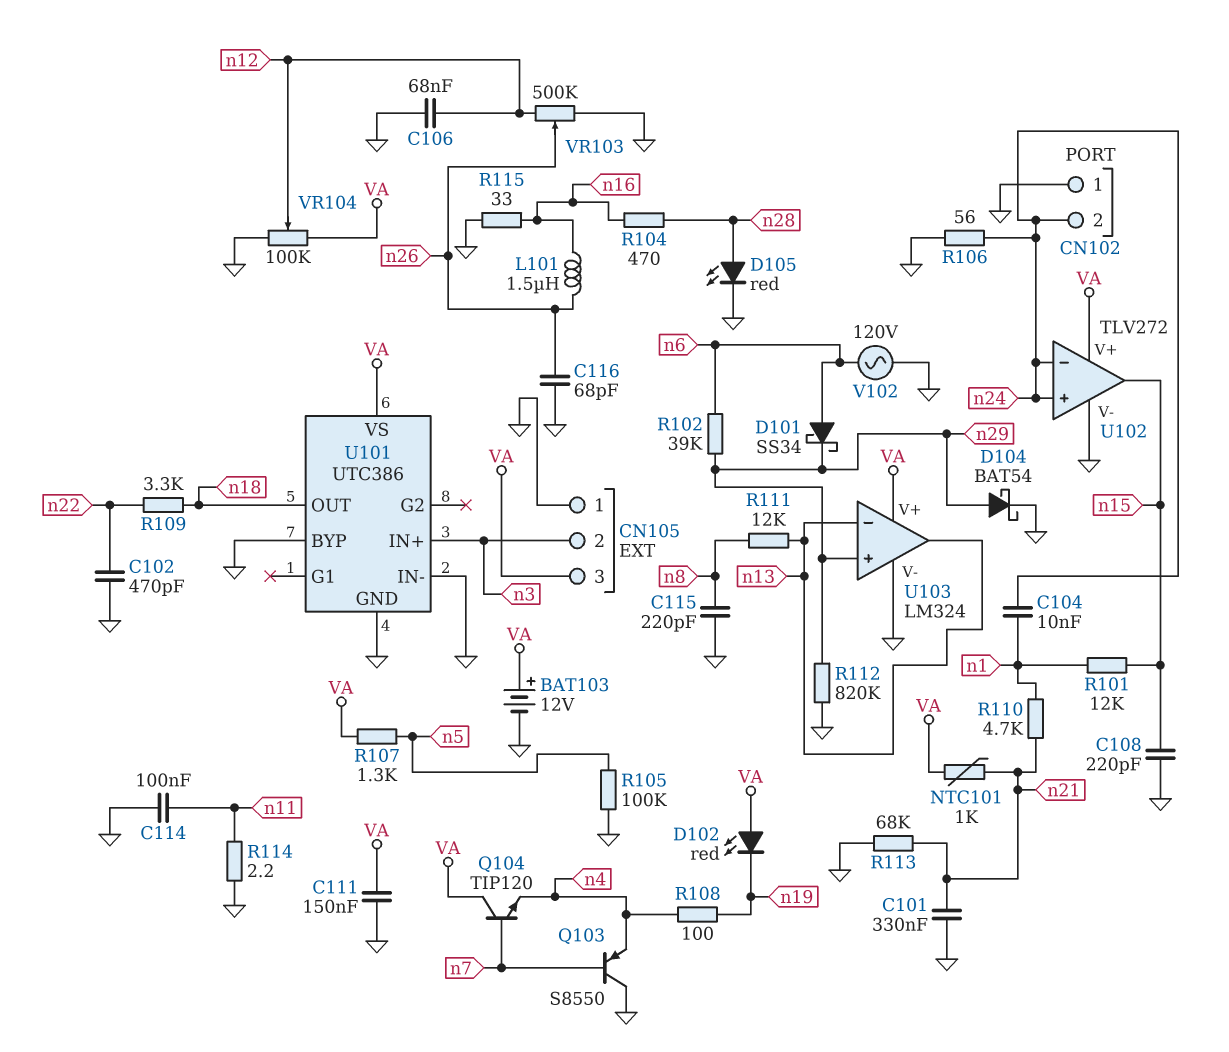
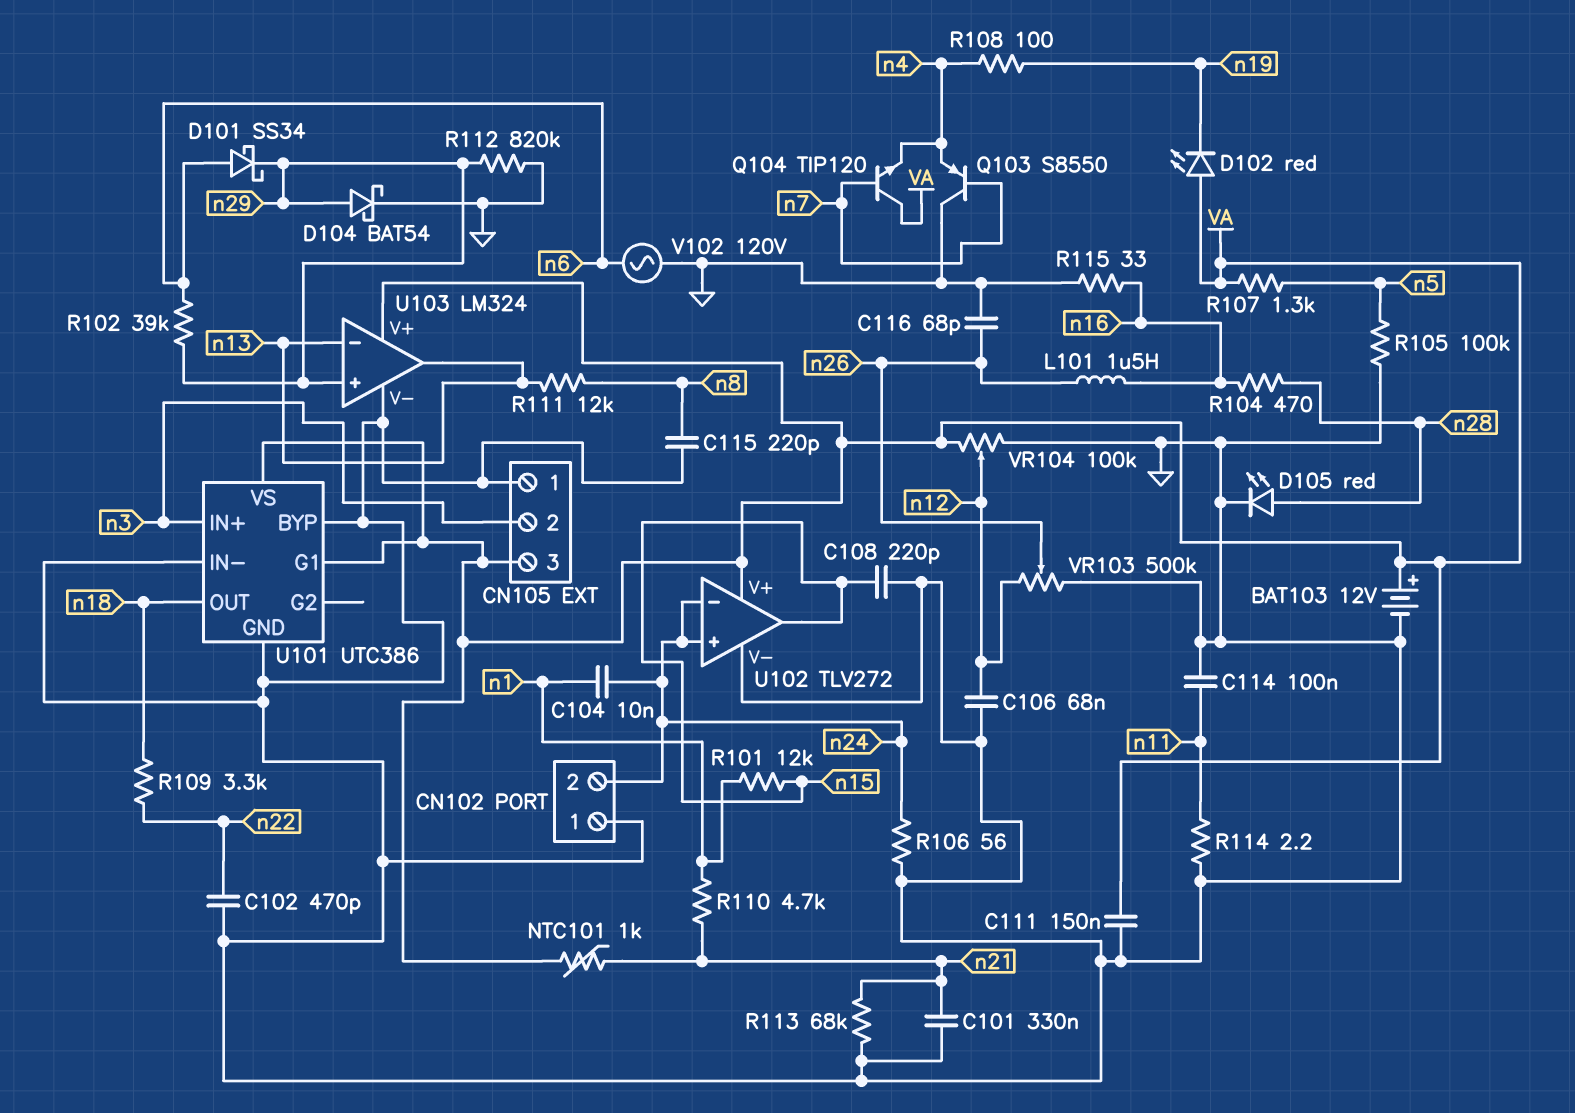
U101 pin G1: none -> VA

